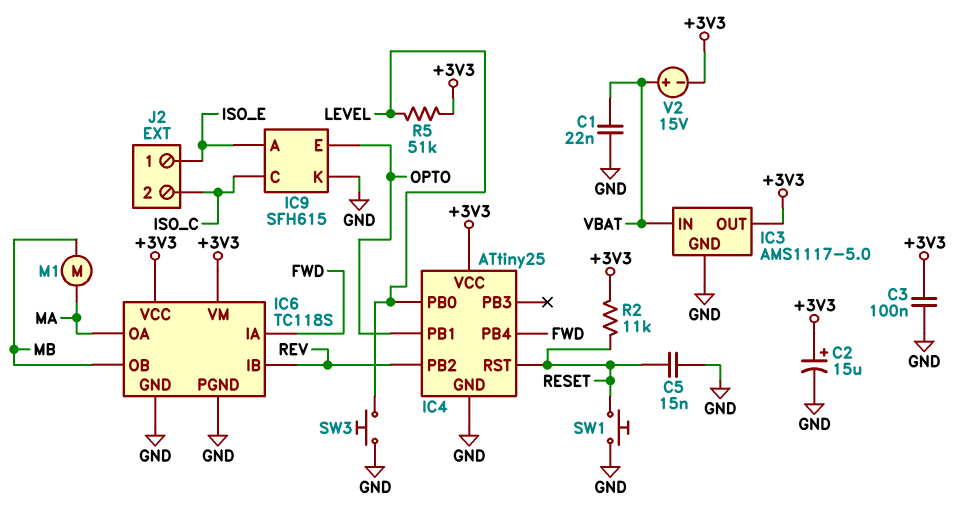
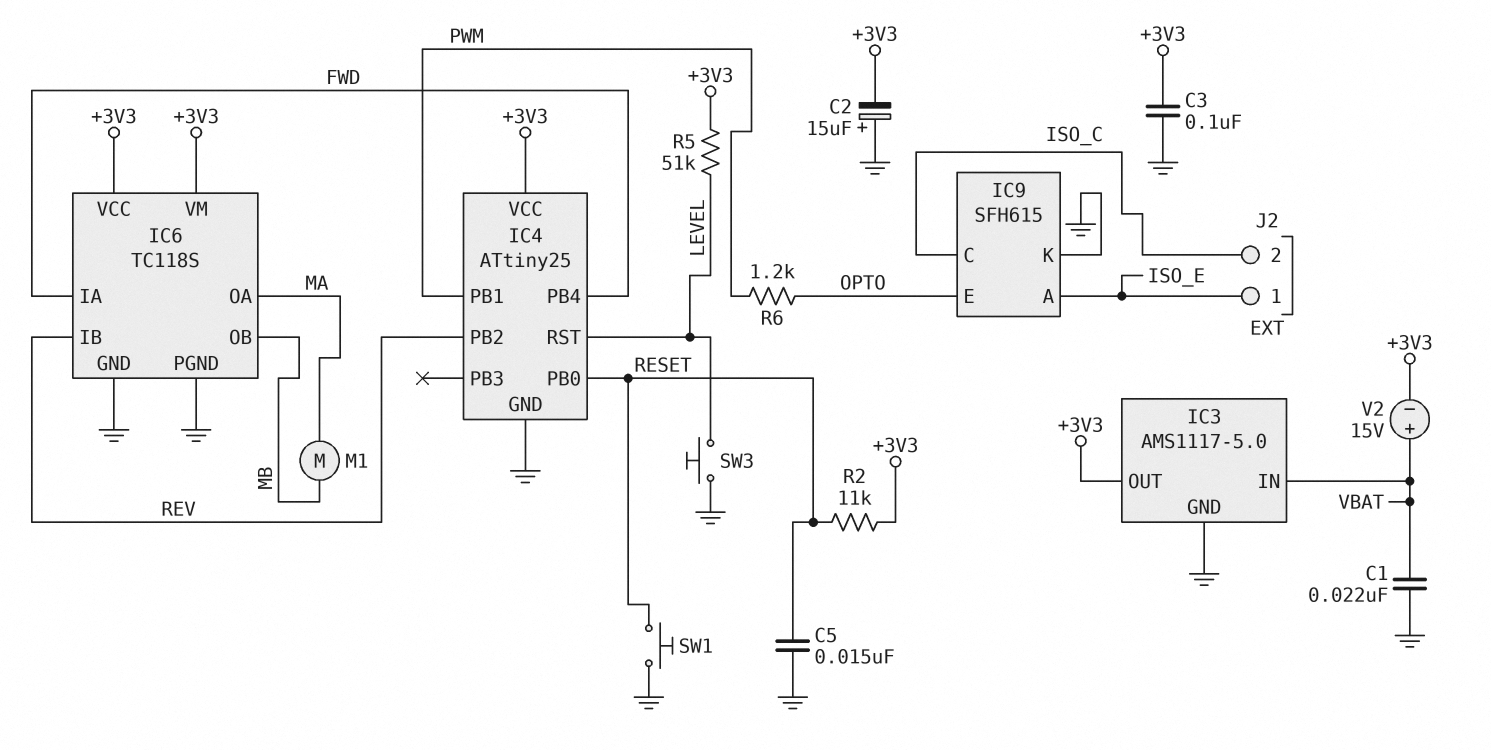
C2: 15uF (plus +3V3, minus GND) -> 15uF (plus GND, minus +3V3)
IC4 pin PB0: LEVEL -> RESET
IC4 pin PB1: OPTO -> PWM
IC4 pin RST: RESET -> LEVEL
R6: none -> 1.2k (OPTO, PWM)

